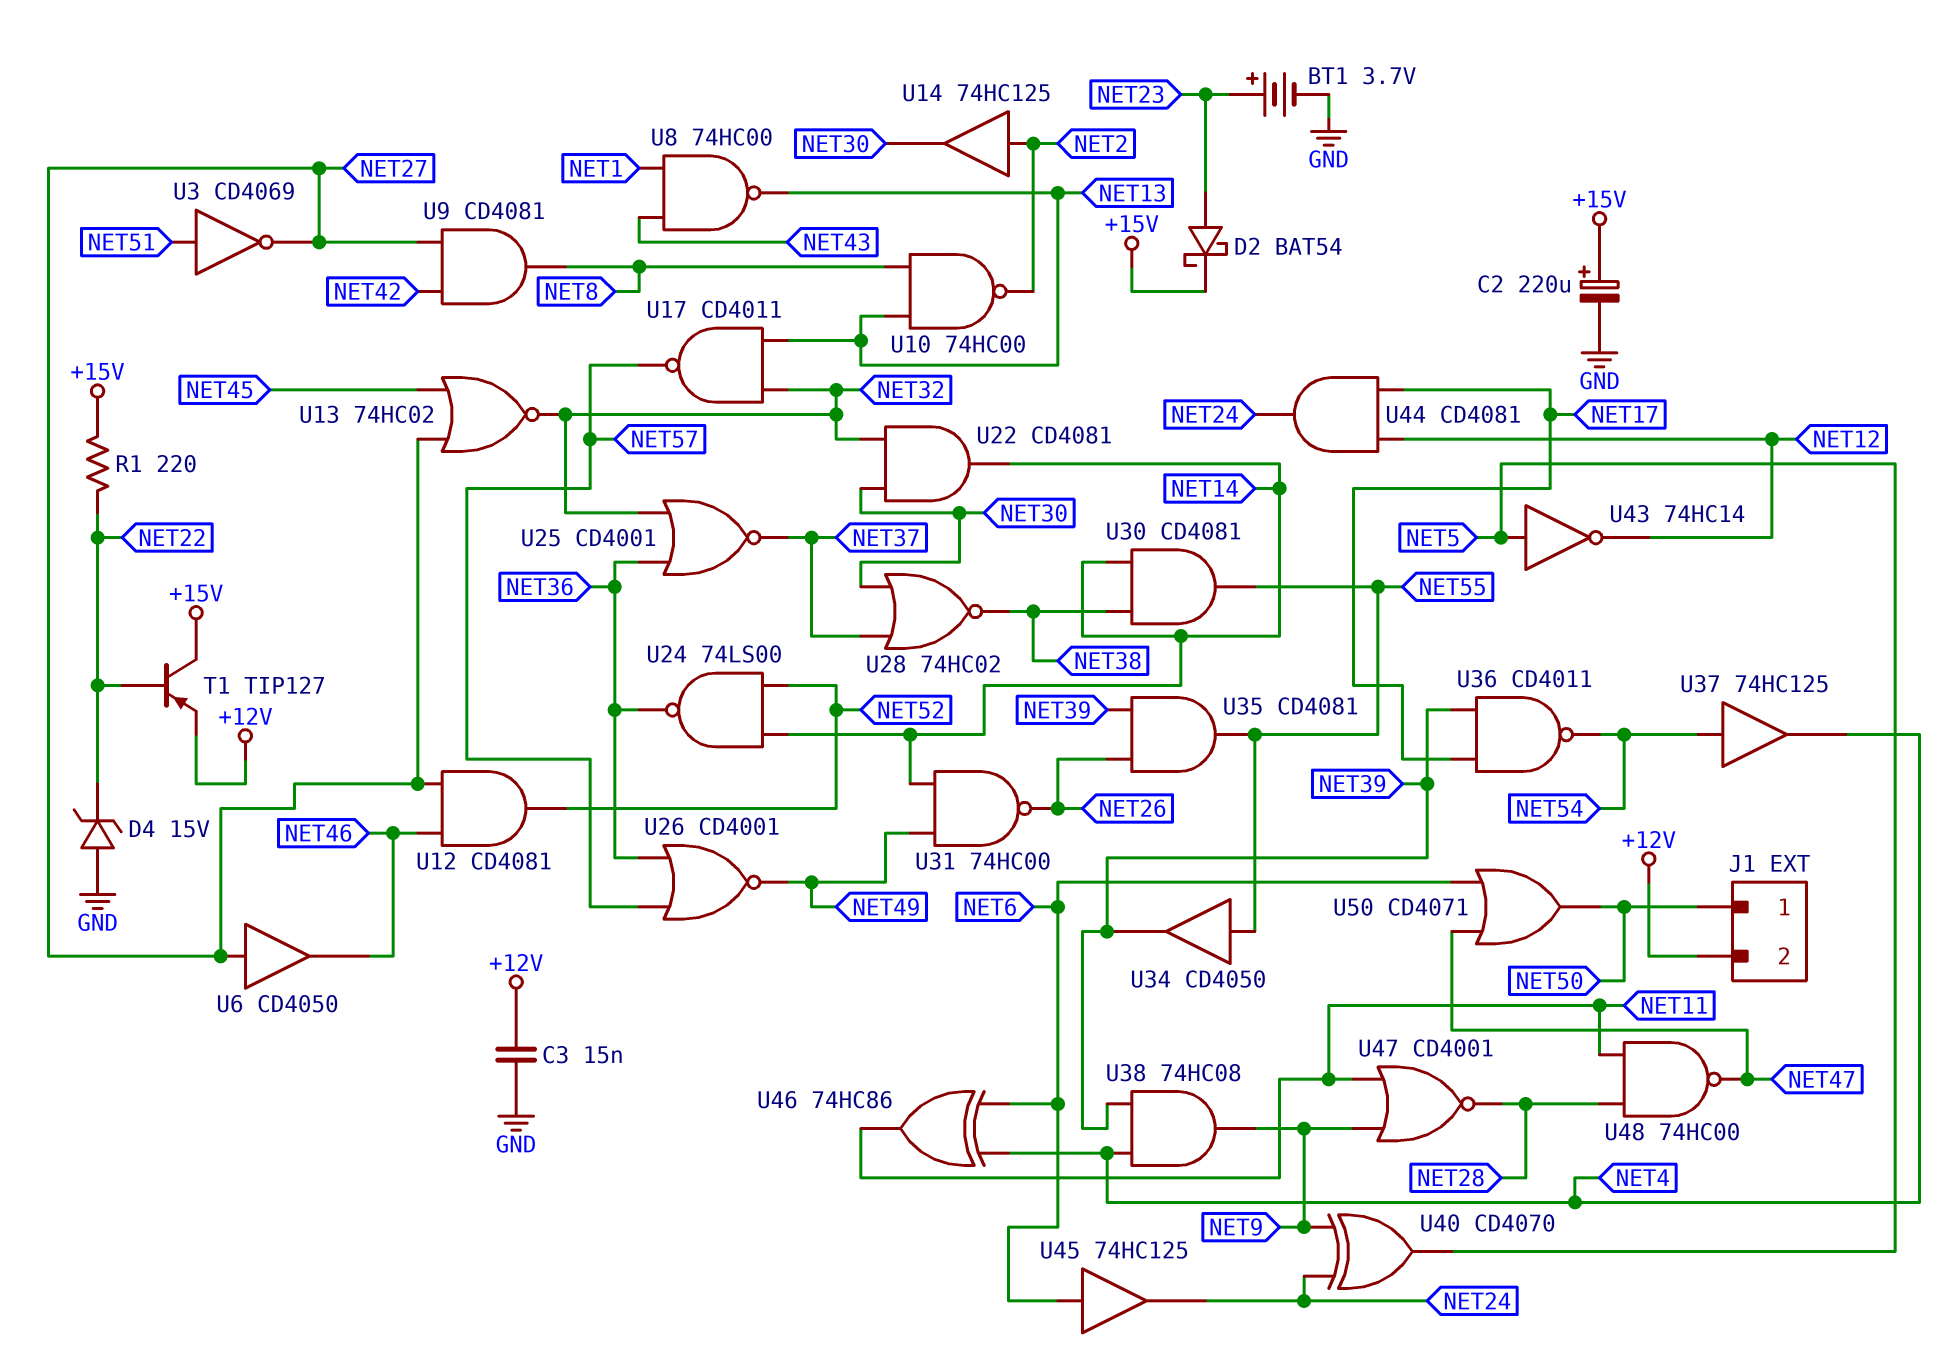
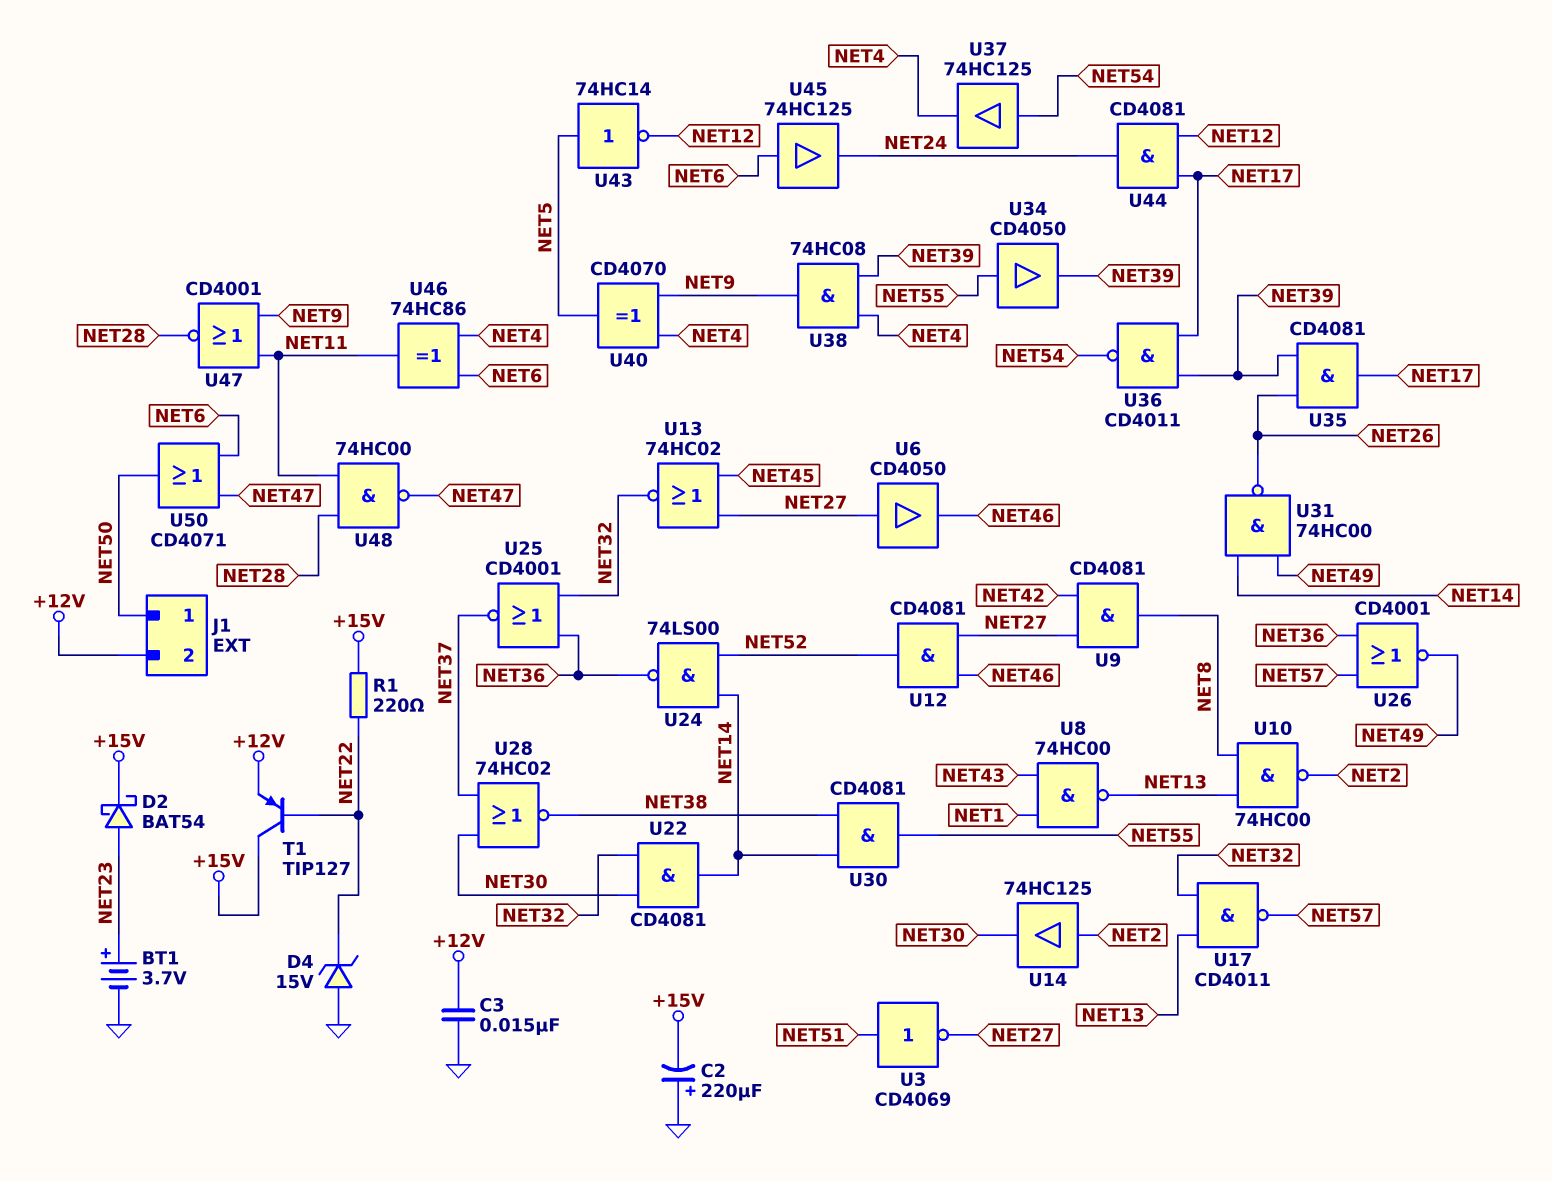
C2: 220uF (plus +15V, minus GND) -> 220uF (plus GND, minus +15V)
U35: AND CD4081 (in NET26, in NET39, out NET55) -> AND CD4081 (in NET26, in NET39, out NET17)
U40: XOR CD4070 (in NET9, in NET24, out NET5) -> XOR CD4070 (in NET4, in NET9, out NET5)

